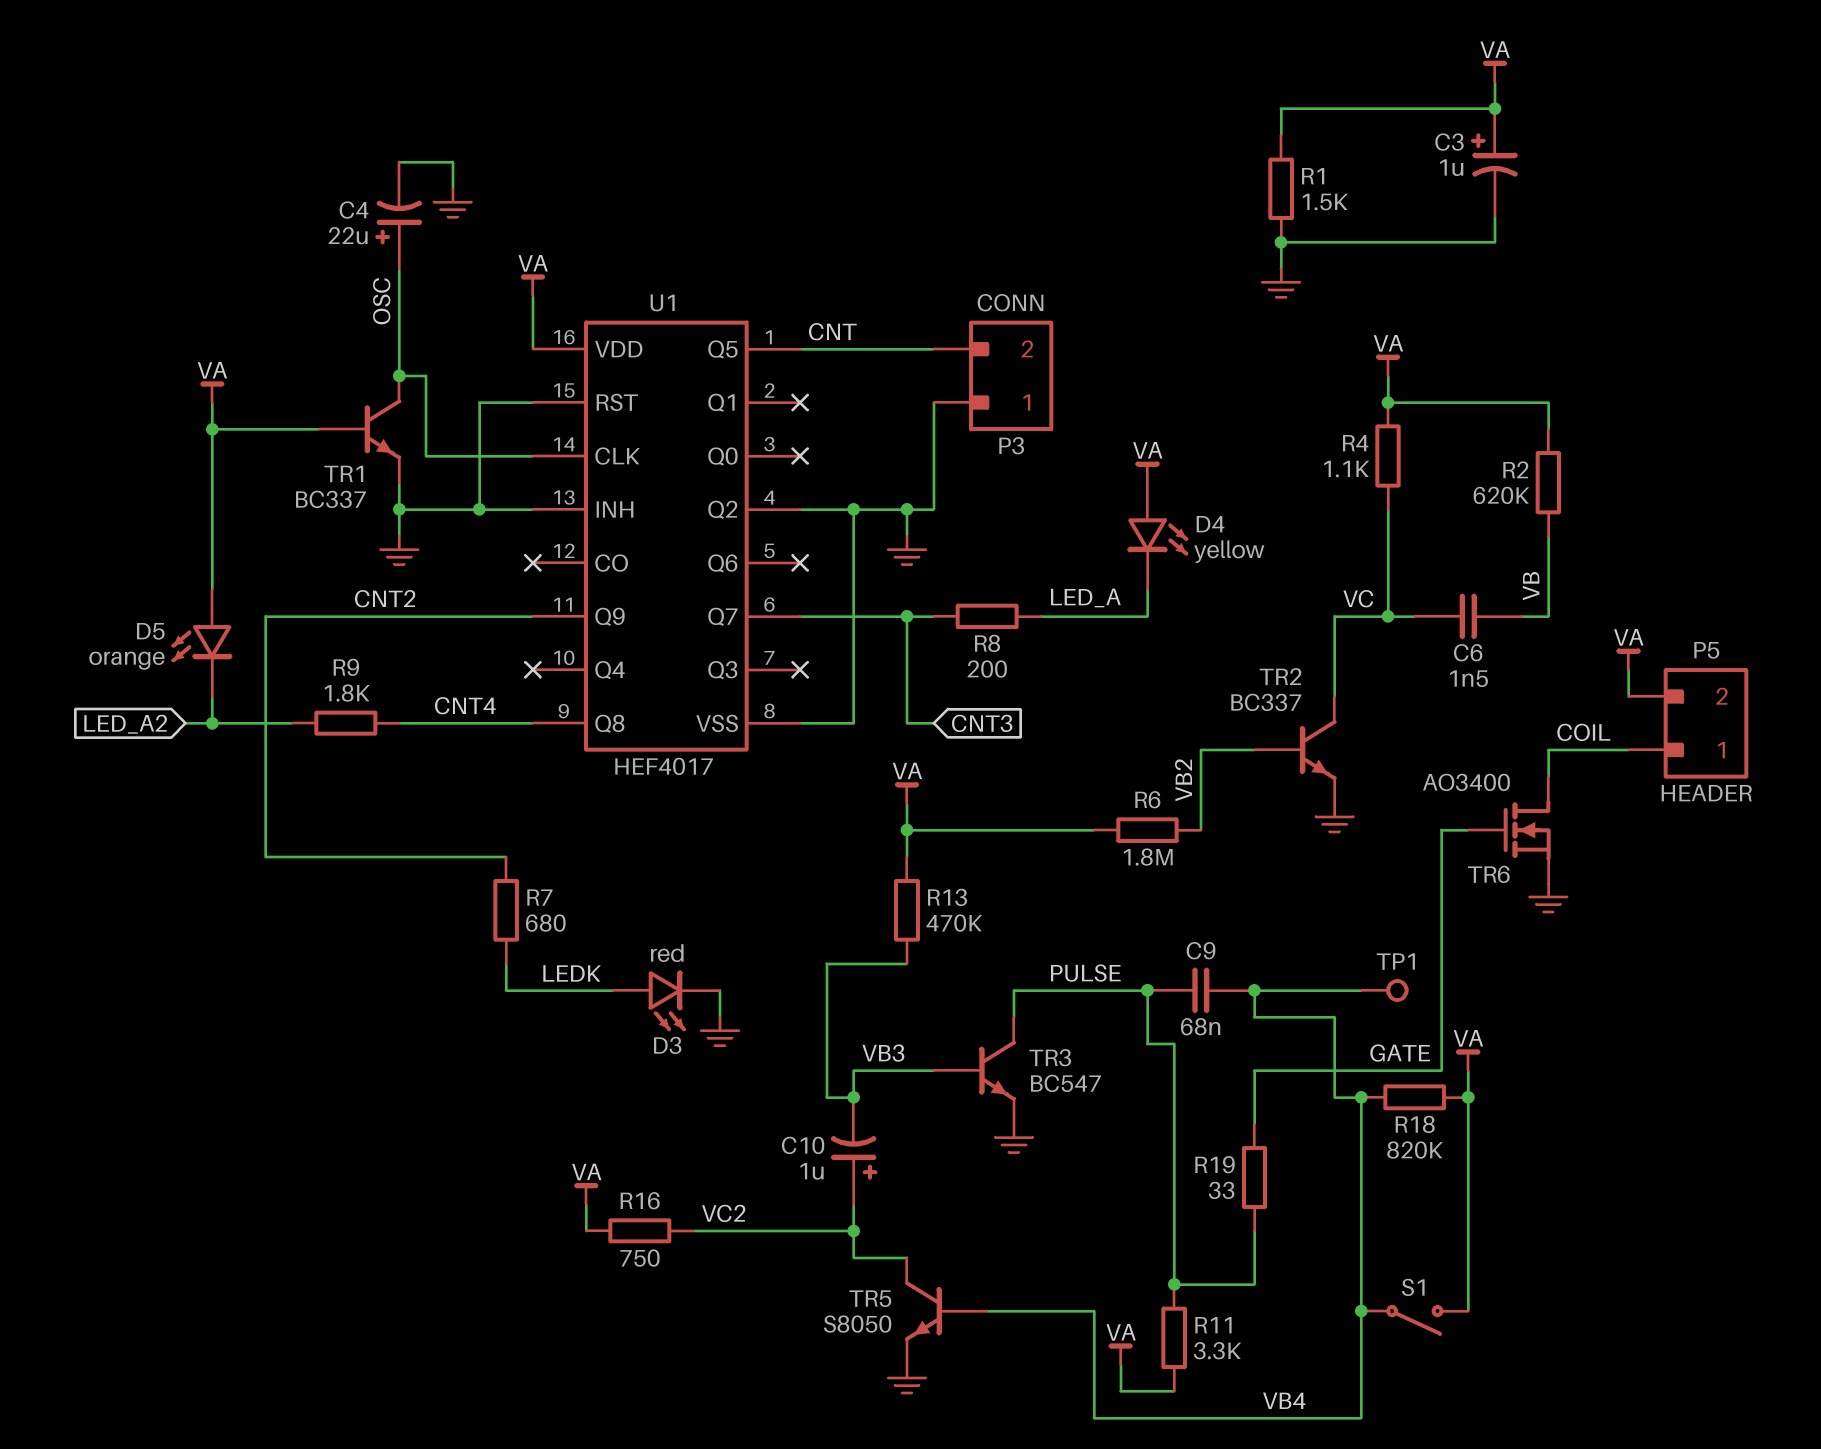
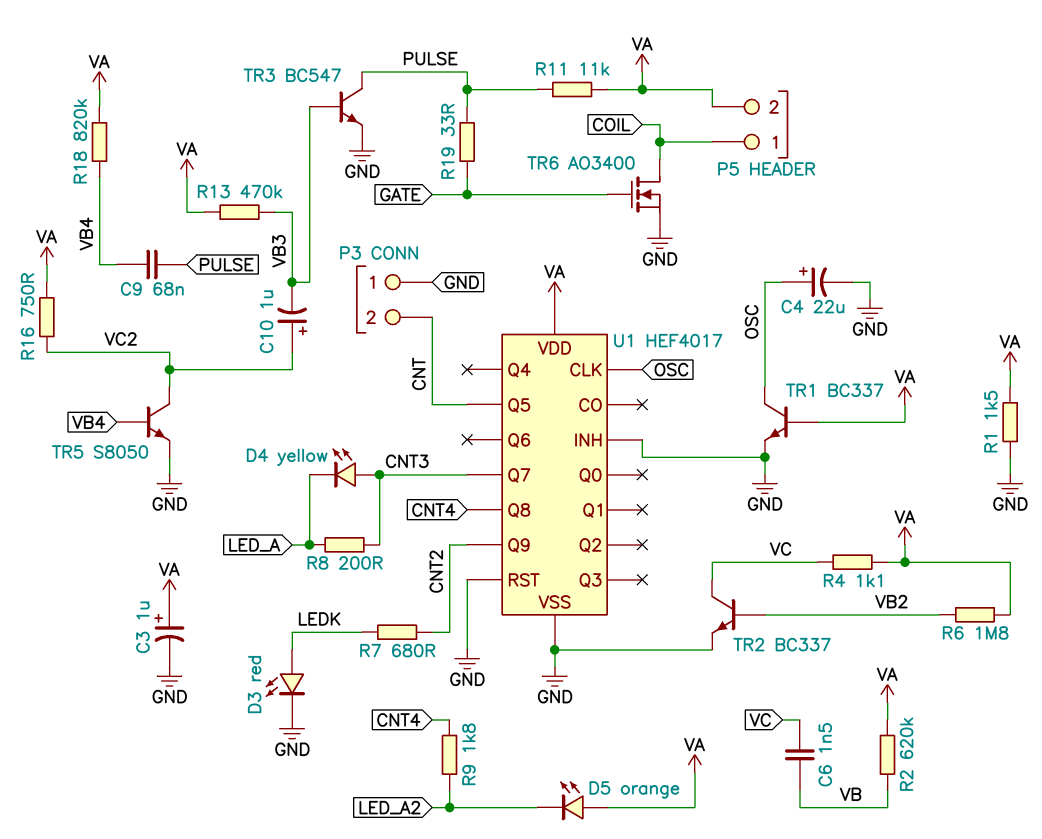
D4: LED yellow (A VA, K LED_A) -> LED yellow (A CNT3, K LED_A)
R11: 3.3k (PULSE, VA) -> 11k (PULSE, VA)
S1: switch (VA, VB4) -> none
TP1: test point (VB4) -> none
U1 pin Q2: GND -> none

